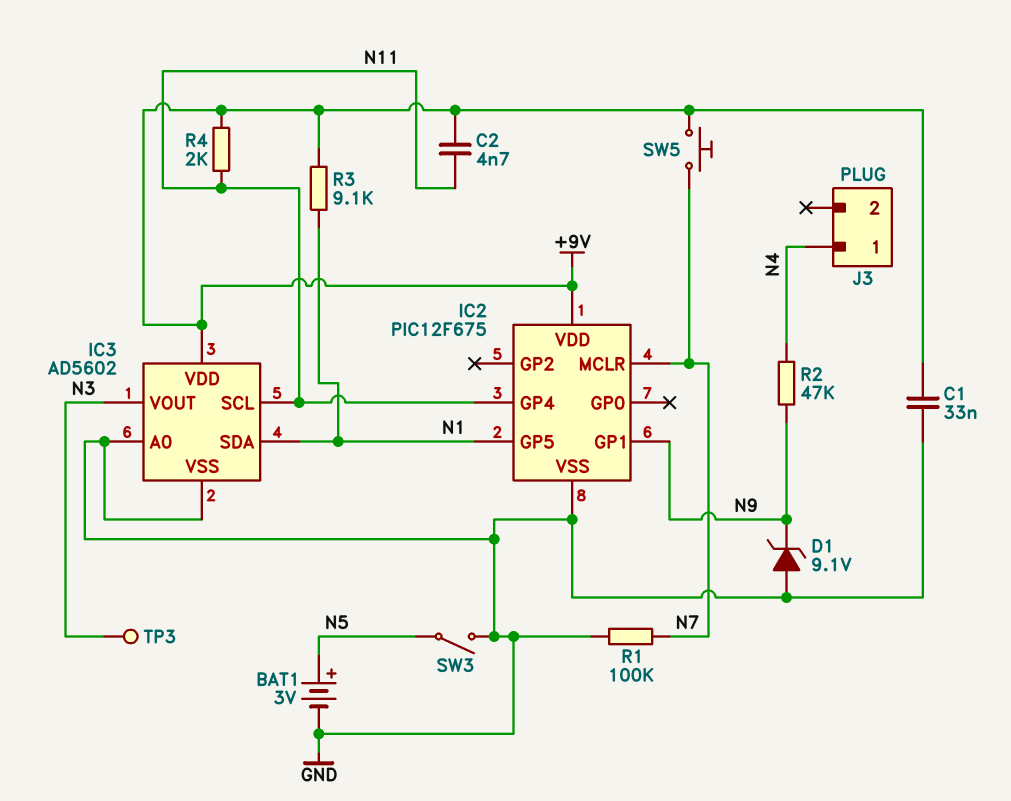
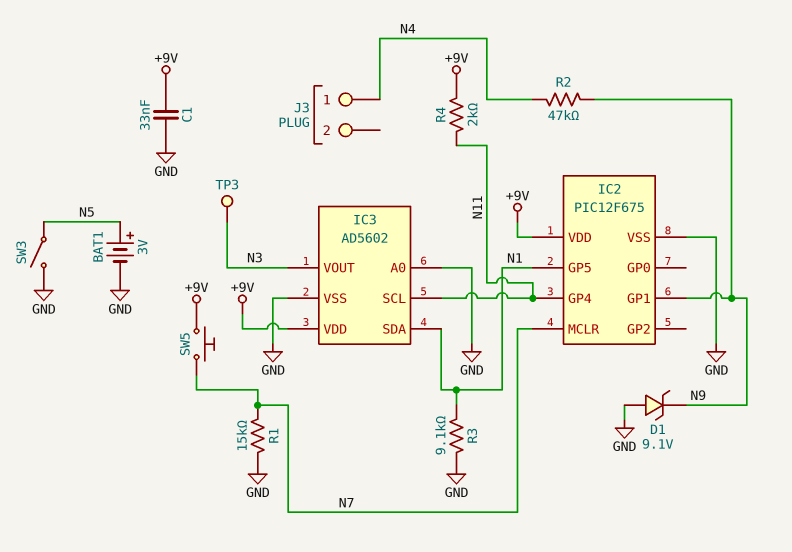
C2: 4.7nF (+9V, N11) -> none
R1: 100k (GND, N7) -> 15k (GND, N7)
R3: 9.1k (+9V, N1) -> 9.1k (GND, N1)

